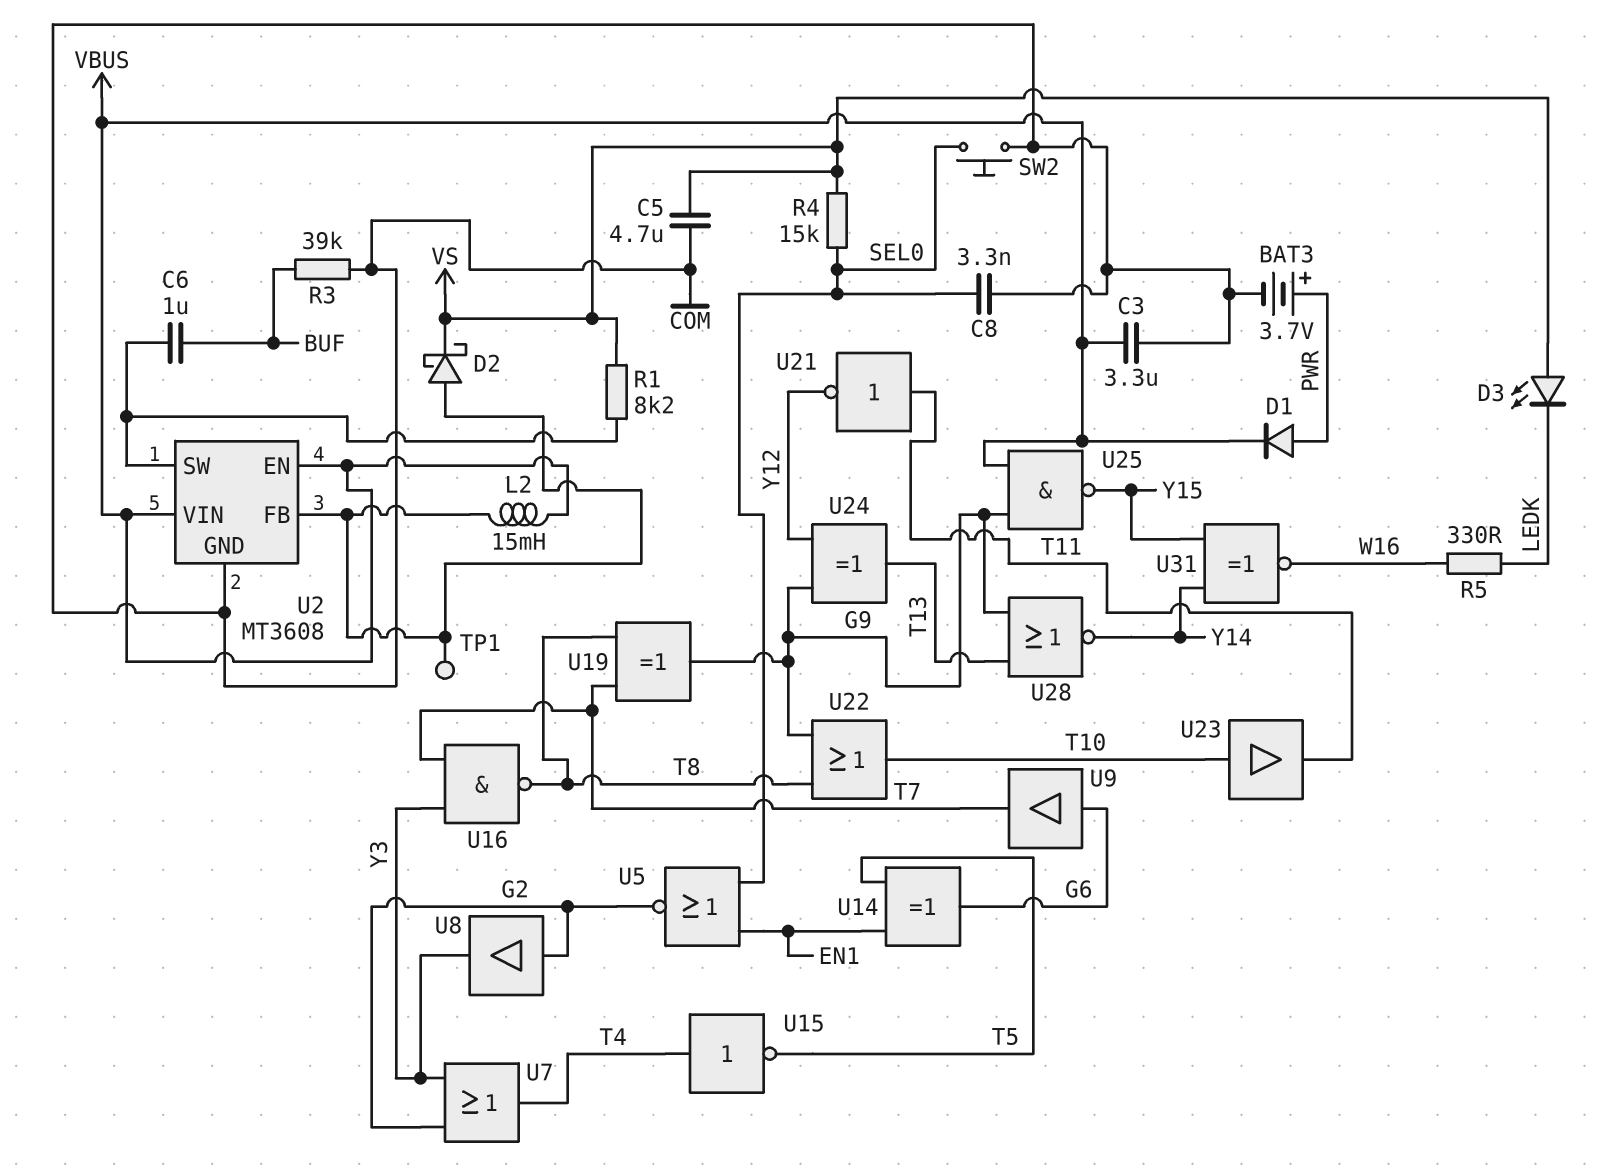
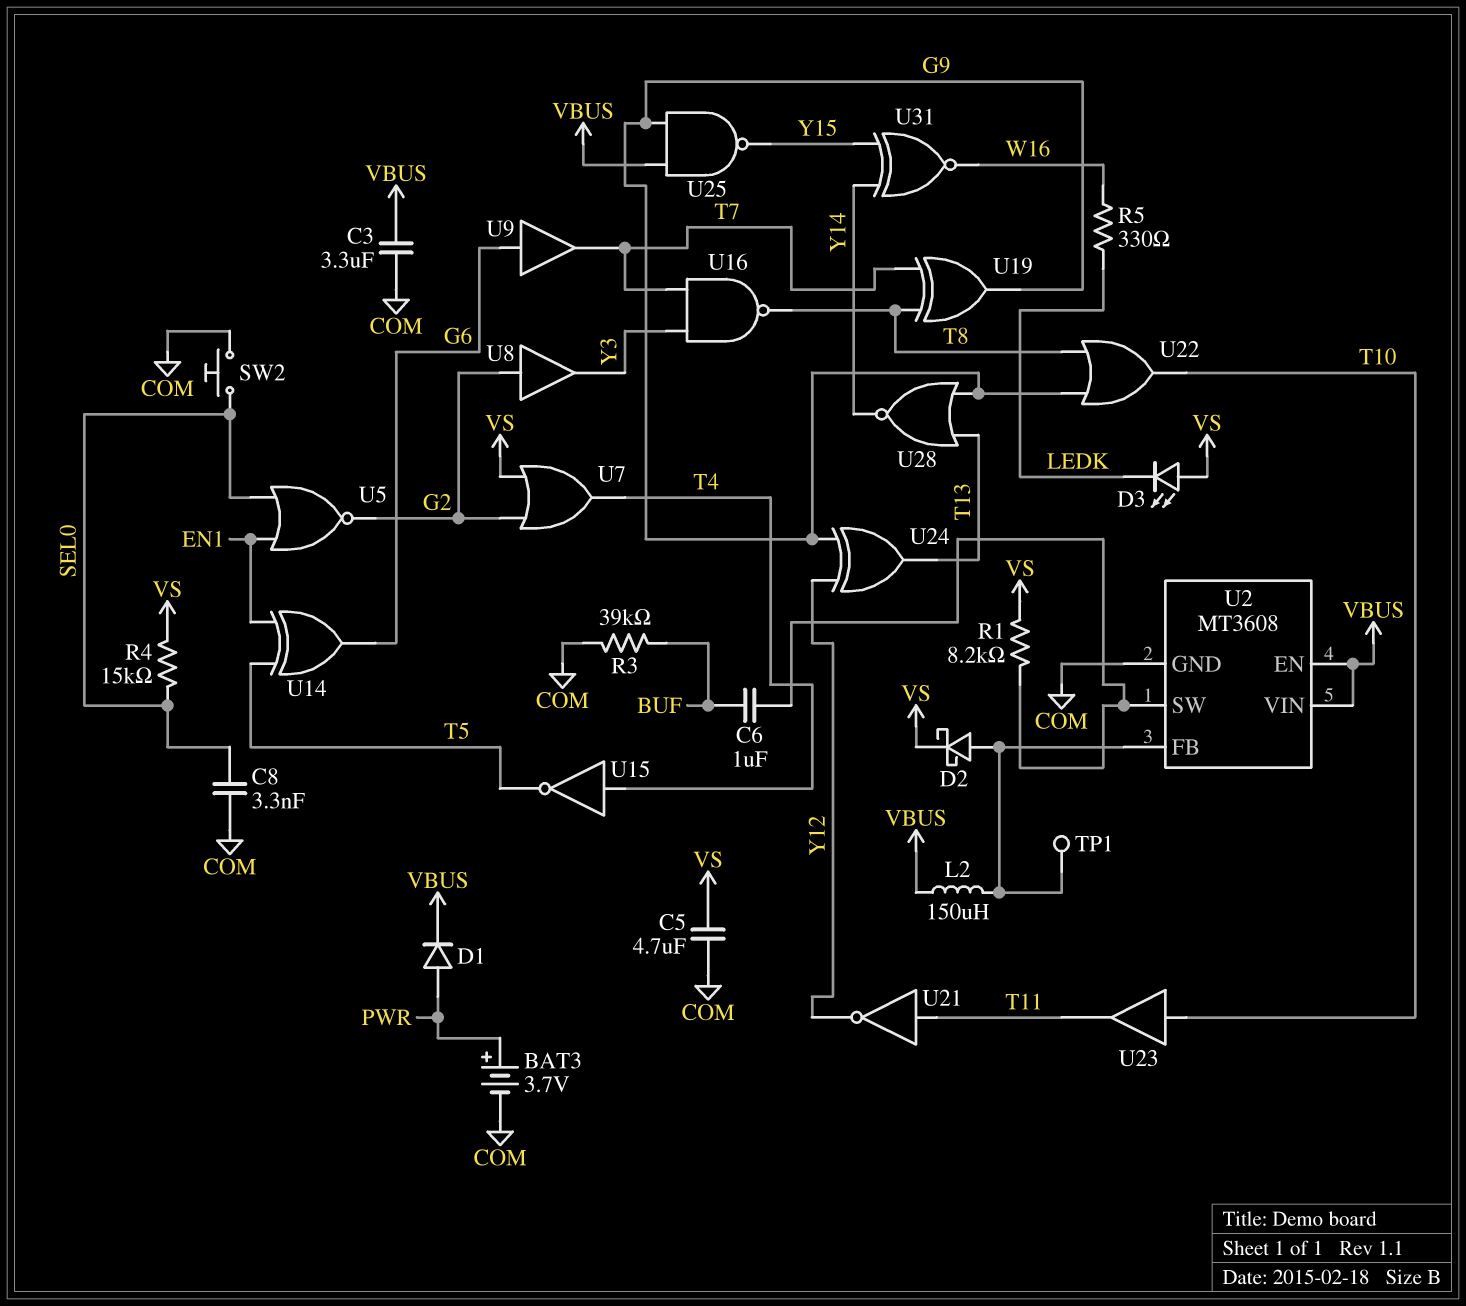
L2: 15mH (U2/FB, VBUS) -> 150uH (U2/FB, VBUS)
U7: OR (in G2, in Y3, out T4) -> OR (in G2, in VS, out T4)

